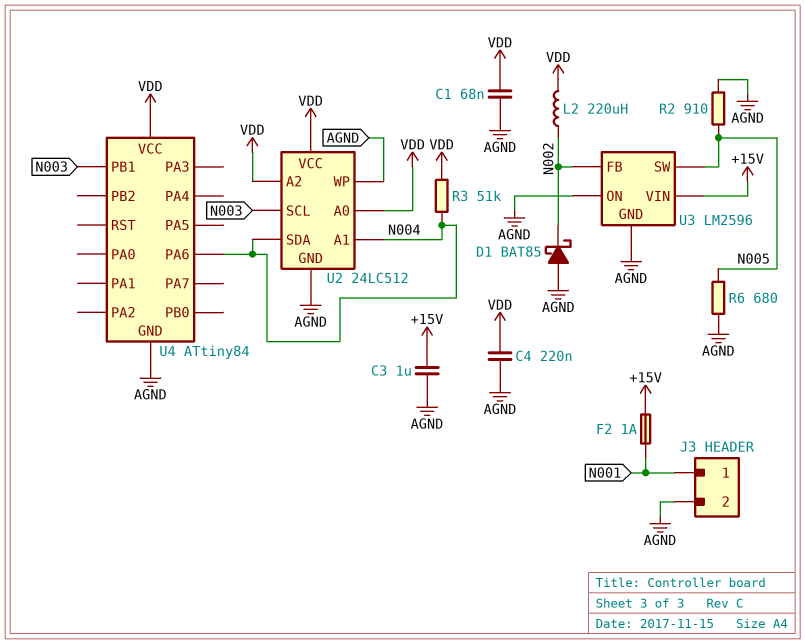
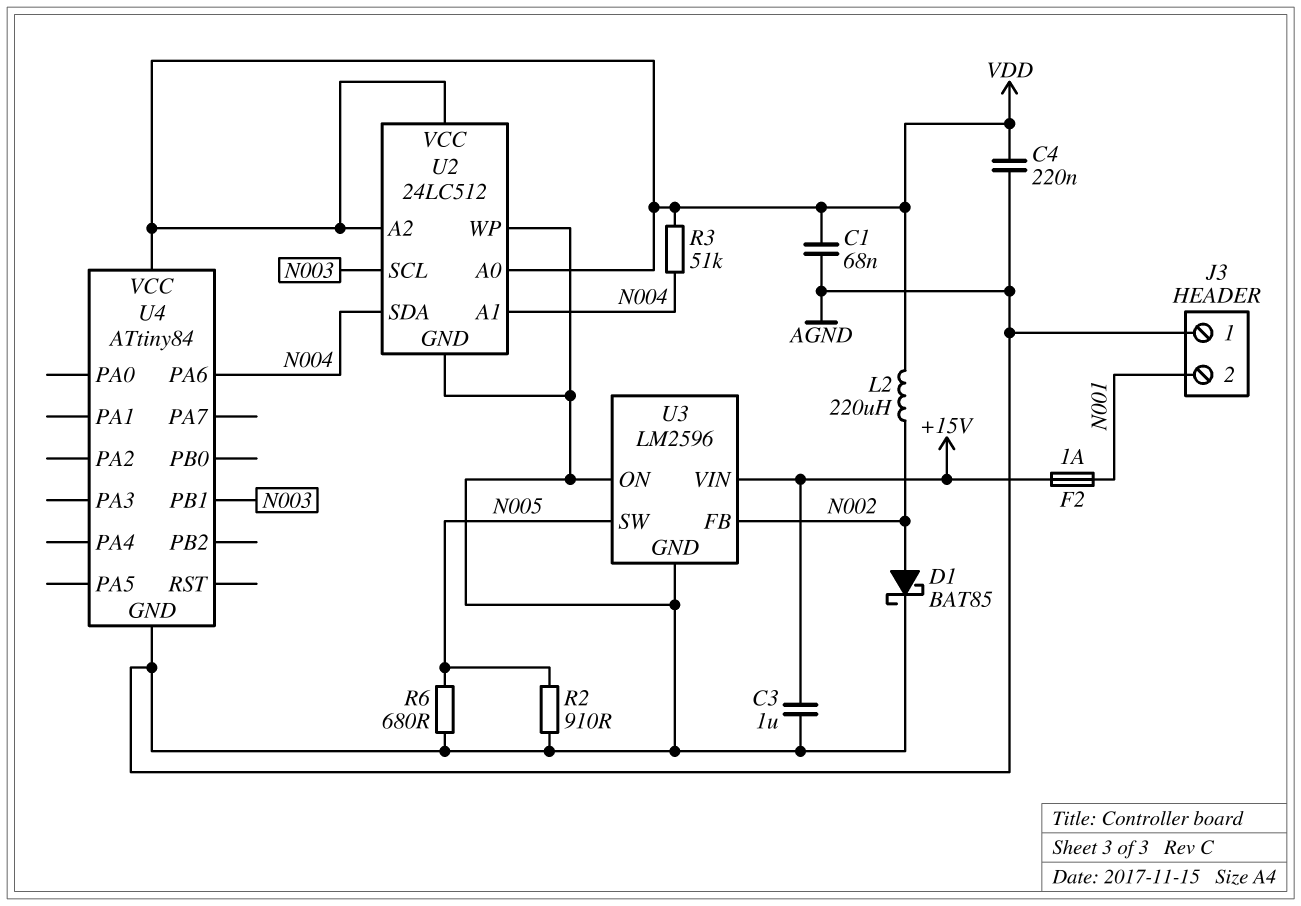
D1: schottky BAT85 (A AGND, K N002) -> schottky BAT85 (A N002, K AGND)
J3 pin 1: N001 -> AGND
J3 pin 2: AGND -> N001

